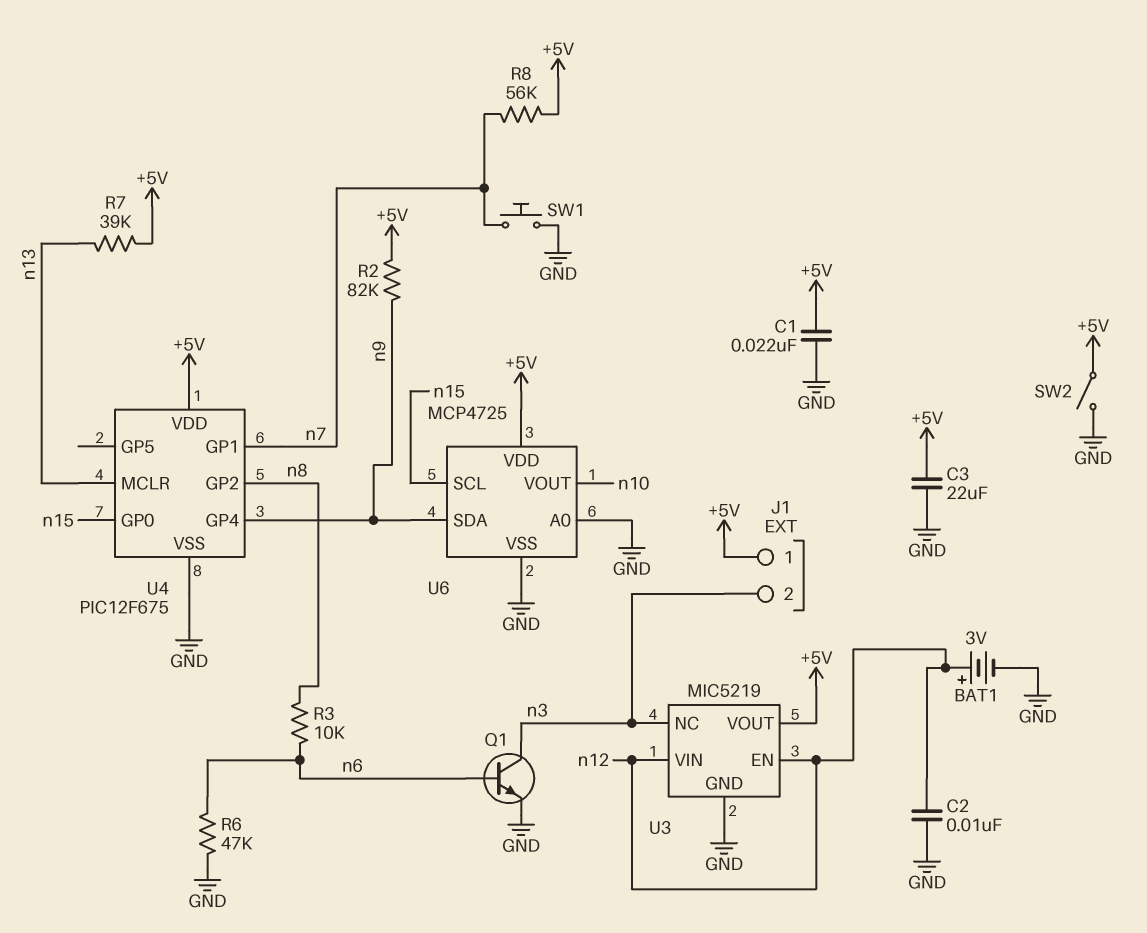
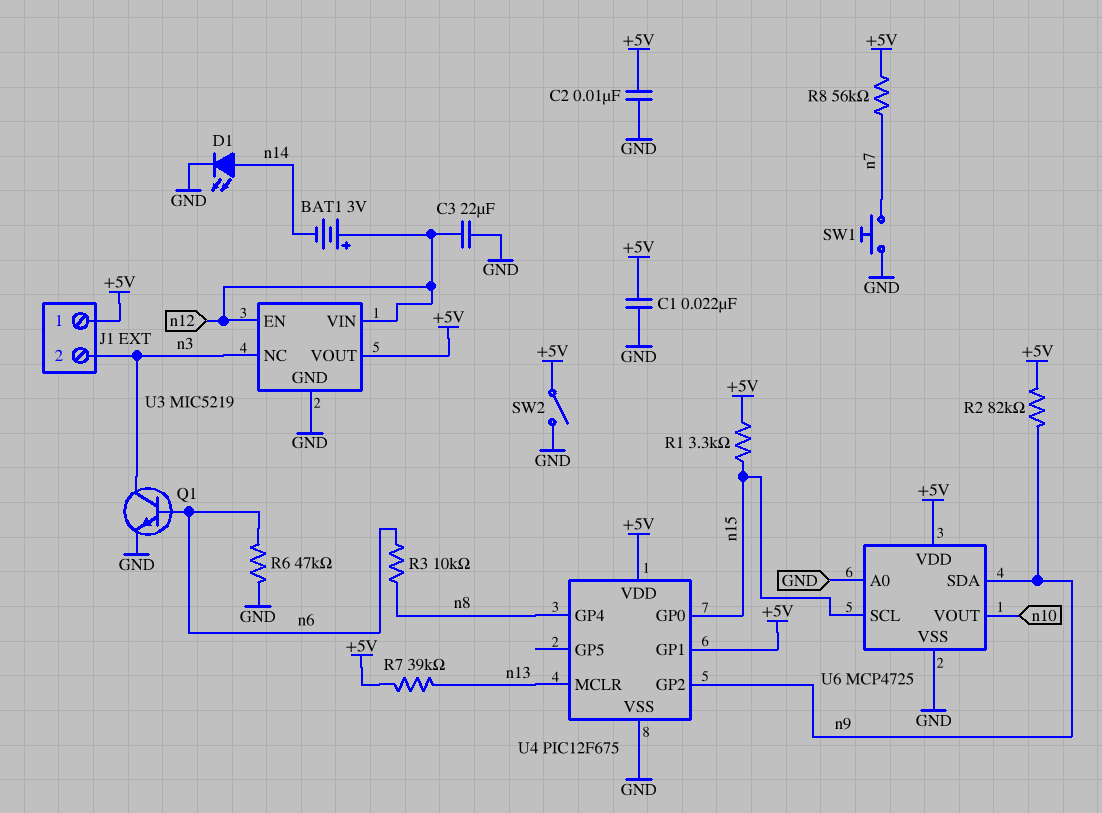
BAT1: 3V (plus n12, minus GND) -> 3V (plus n12, minus n14)
C2: 10nF (GND, n12) -> 10nF (+5V, GND)
C3: 22uF (+5V, GND) -> 22uF (GND, n12)
D1: none -> LED (A n14, K GND)
R1: none -> 3.3k (+5V, n15)
U4 pin GP1: n7 -> +5V
U4 pin GP2: n8 -> n9
U4 pin GP4: n9 -> n8

